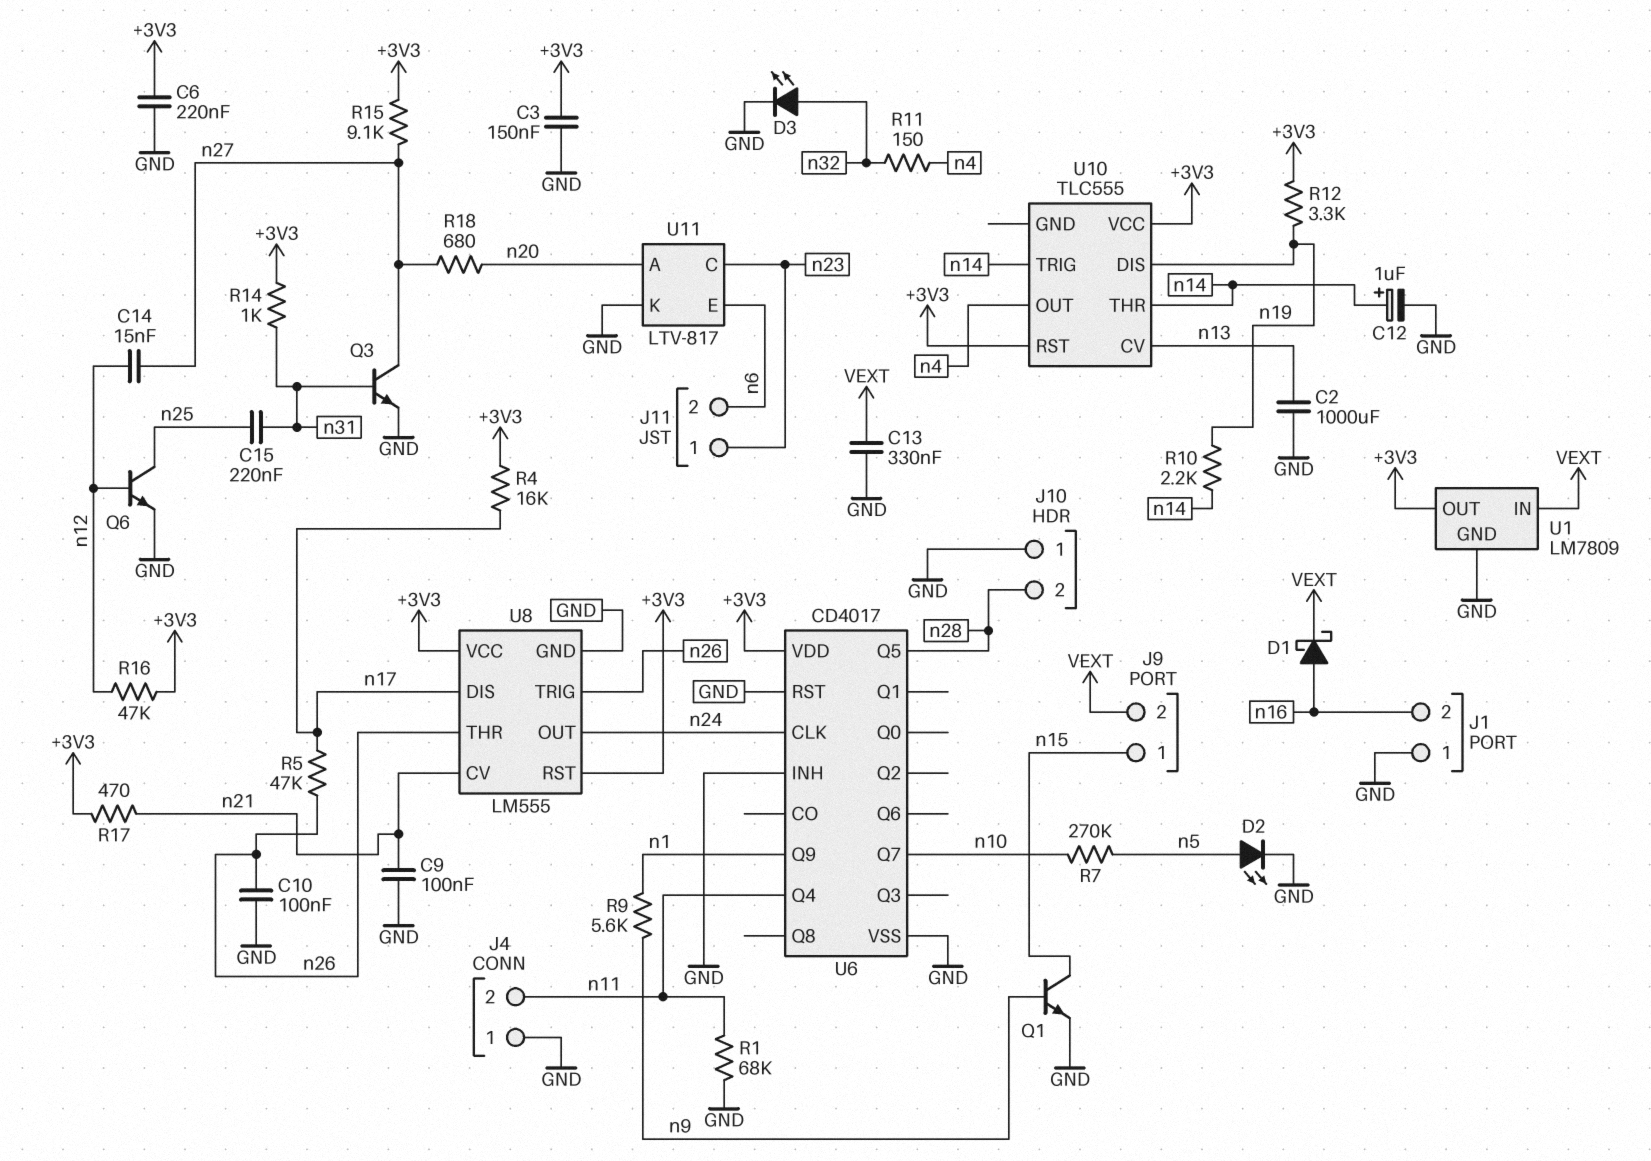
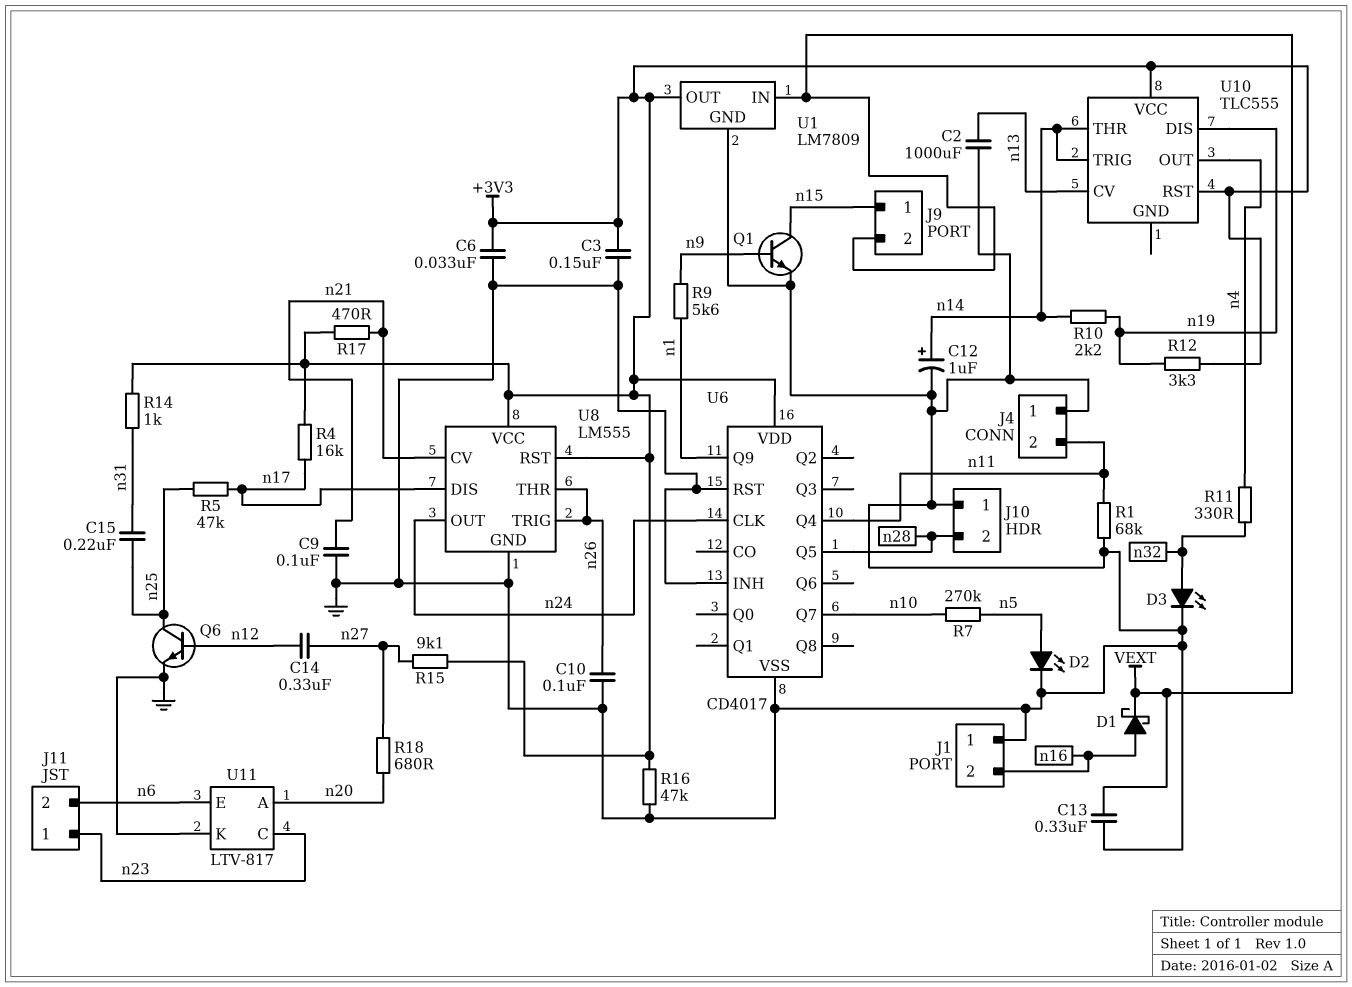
C6: 220nF (+3V3, GND) -> 33nF (+3V3, GND)
C14: 15nF (n12, n27) -> 330nF (n12, n27)
Q3: NPN (B n31, C n27, E GND) -> none
R5: 47k (n17, n26) -> 47k (n17, n25)
R11: 150 (n4, n32) -> 330 (n4, n32)
R16: 47k (+3V3, n12) -> 47k (+3V3, GND)

